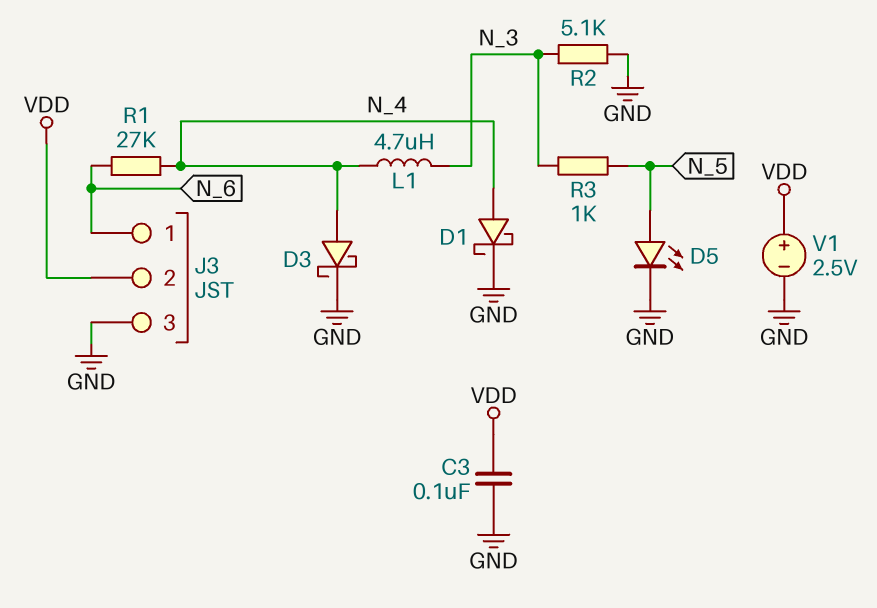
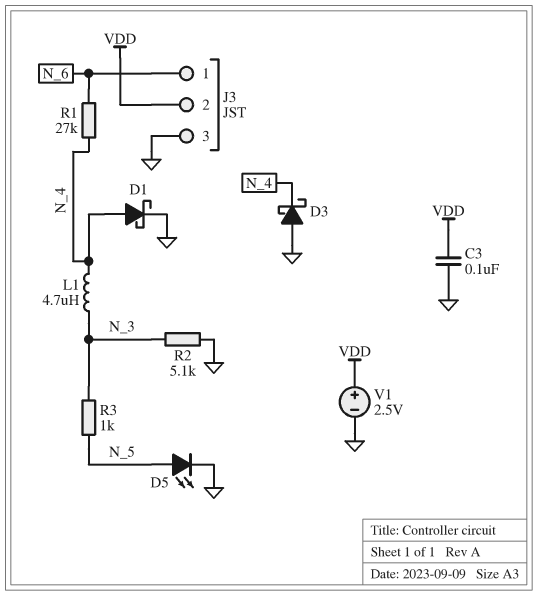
D3: schottky (A N_4, K GND) -> schottky (A GND, K N_4)

